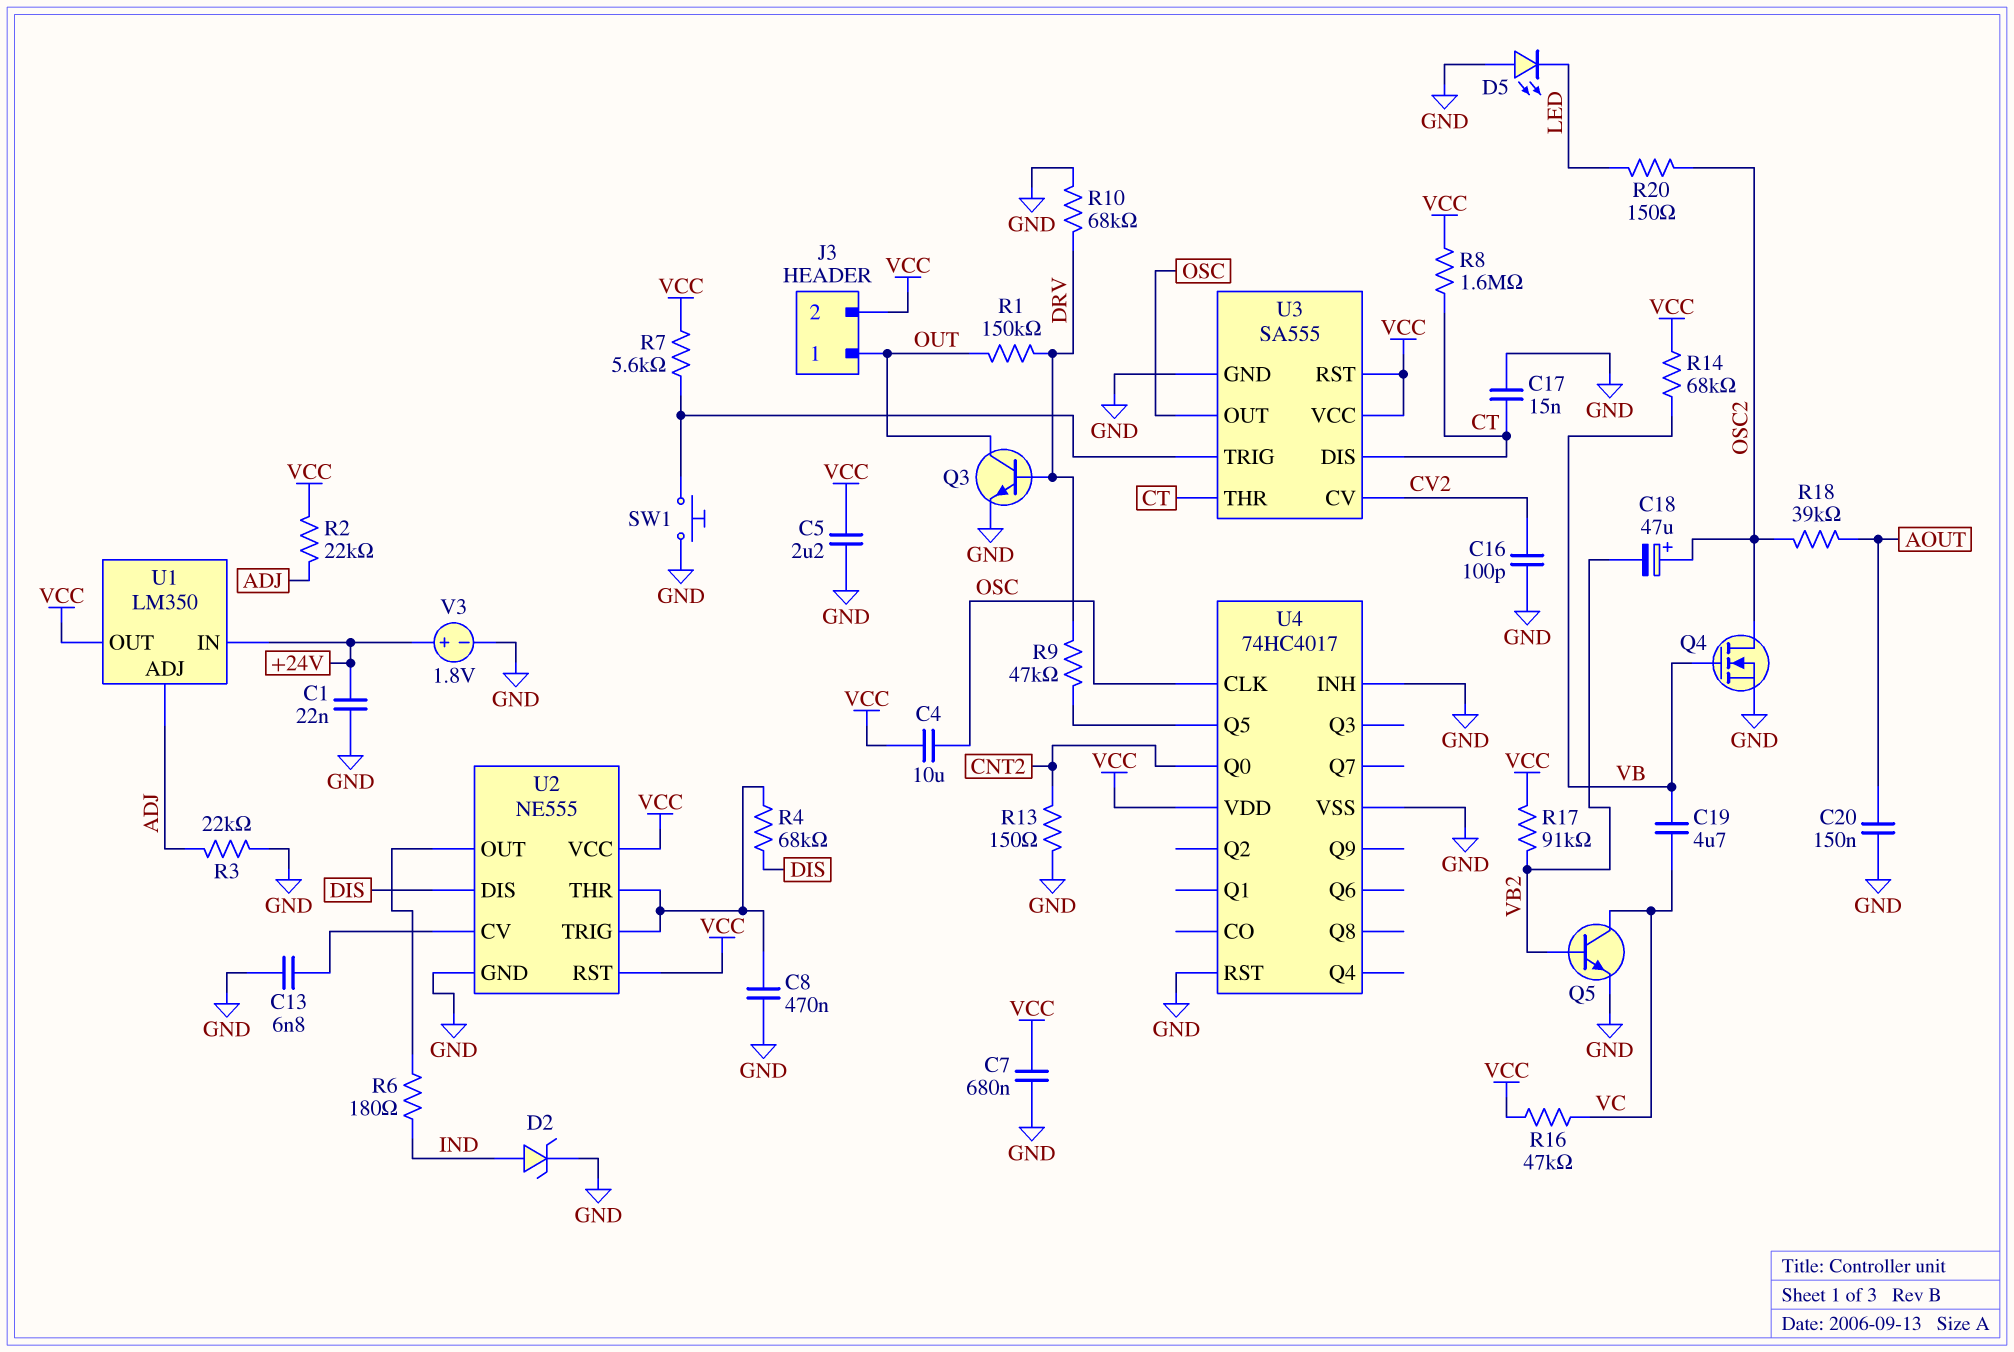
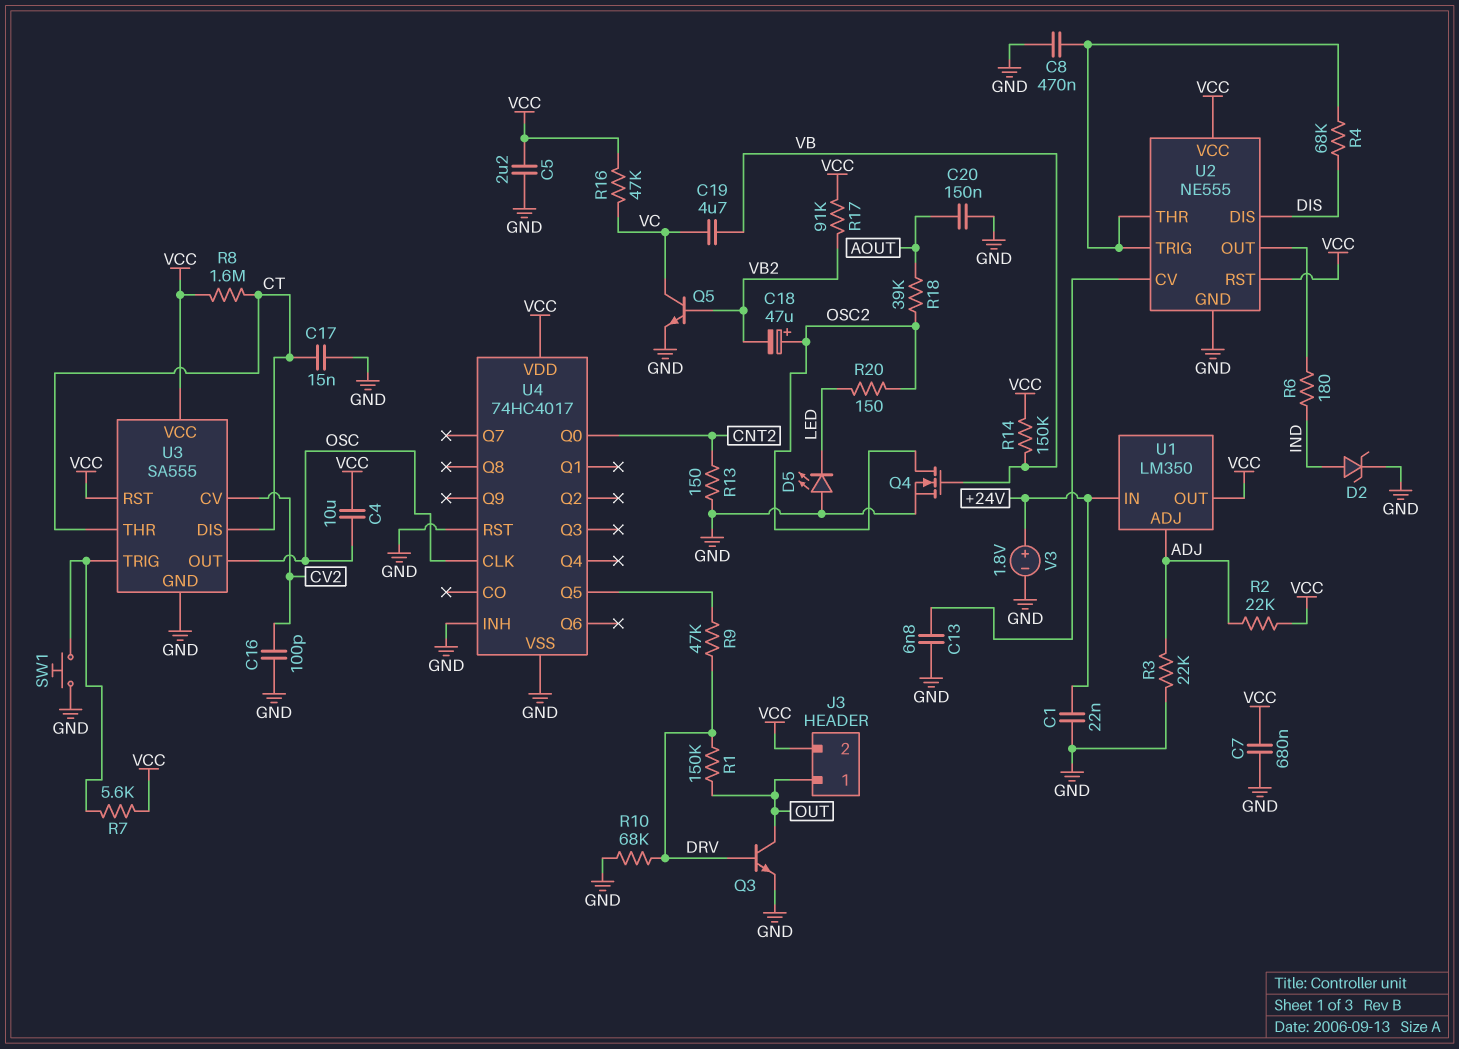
R14: 68k (VB, VCC) -> 150k (VB, VCC)

